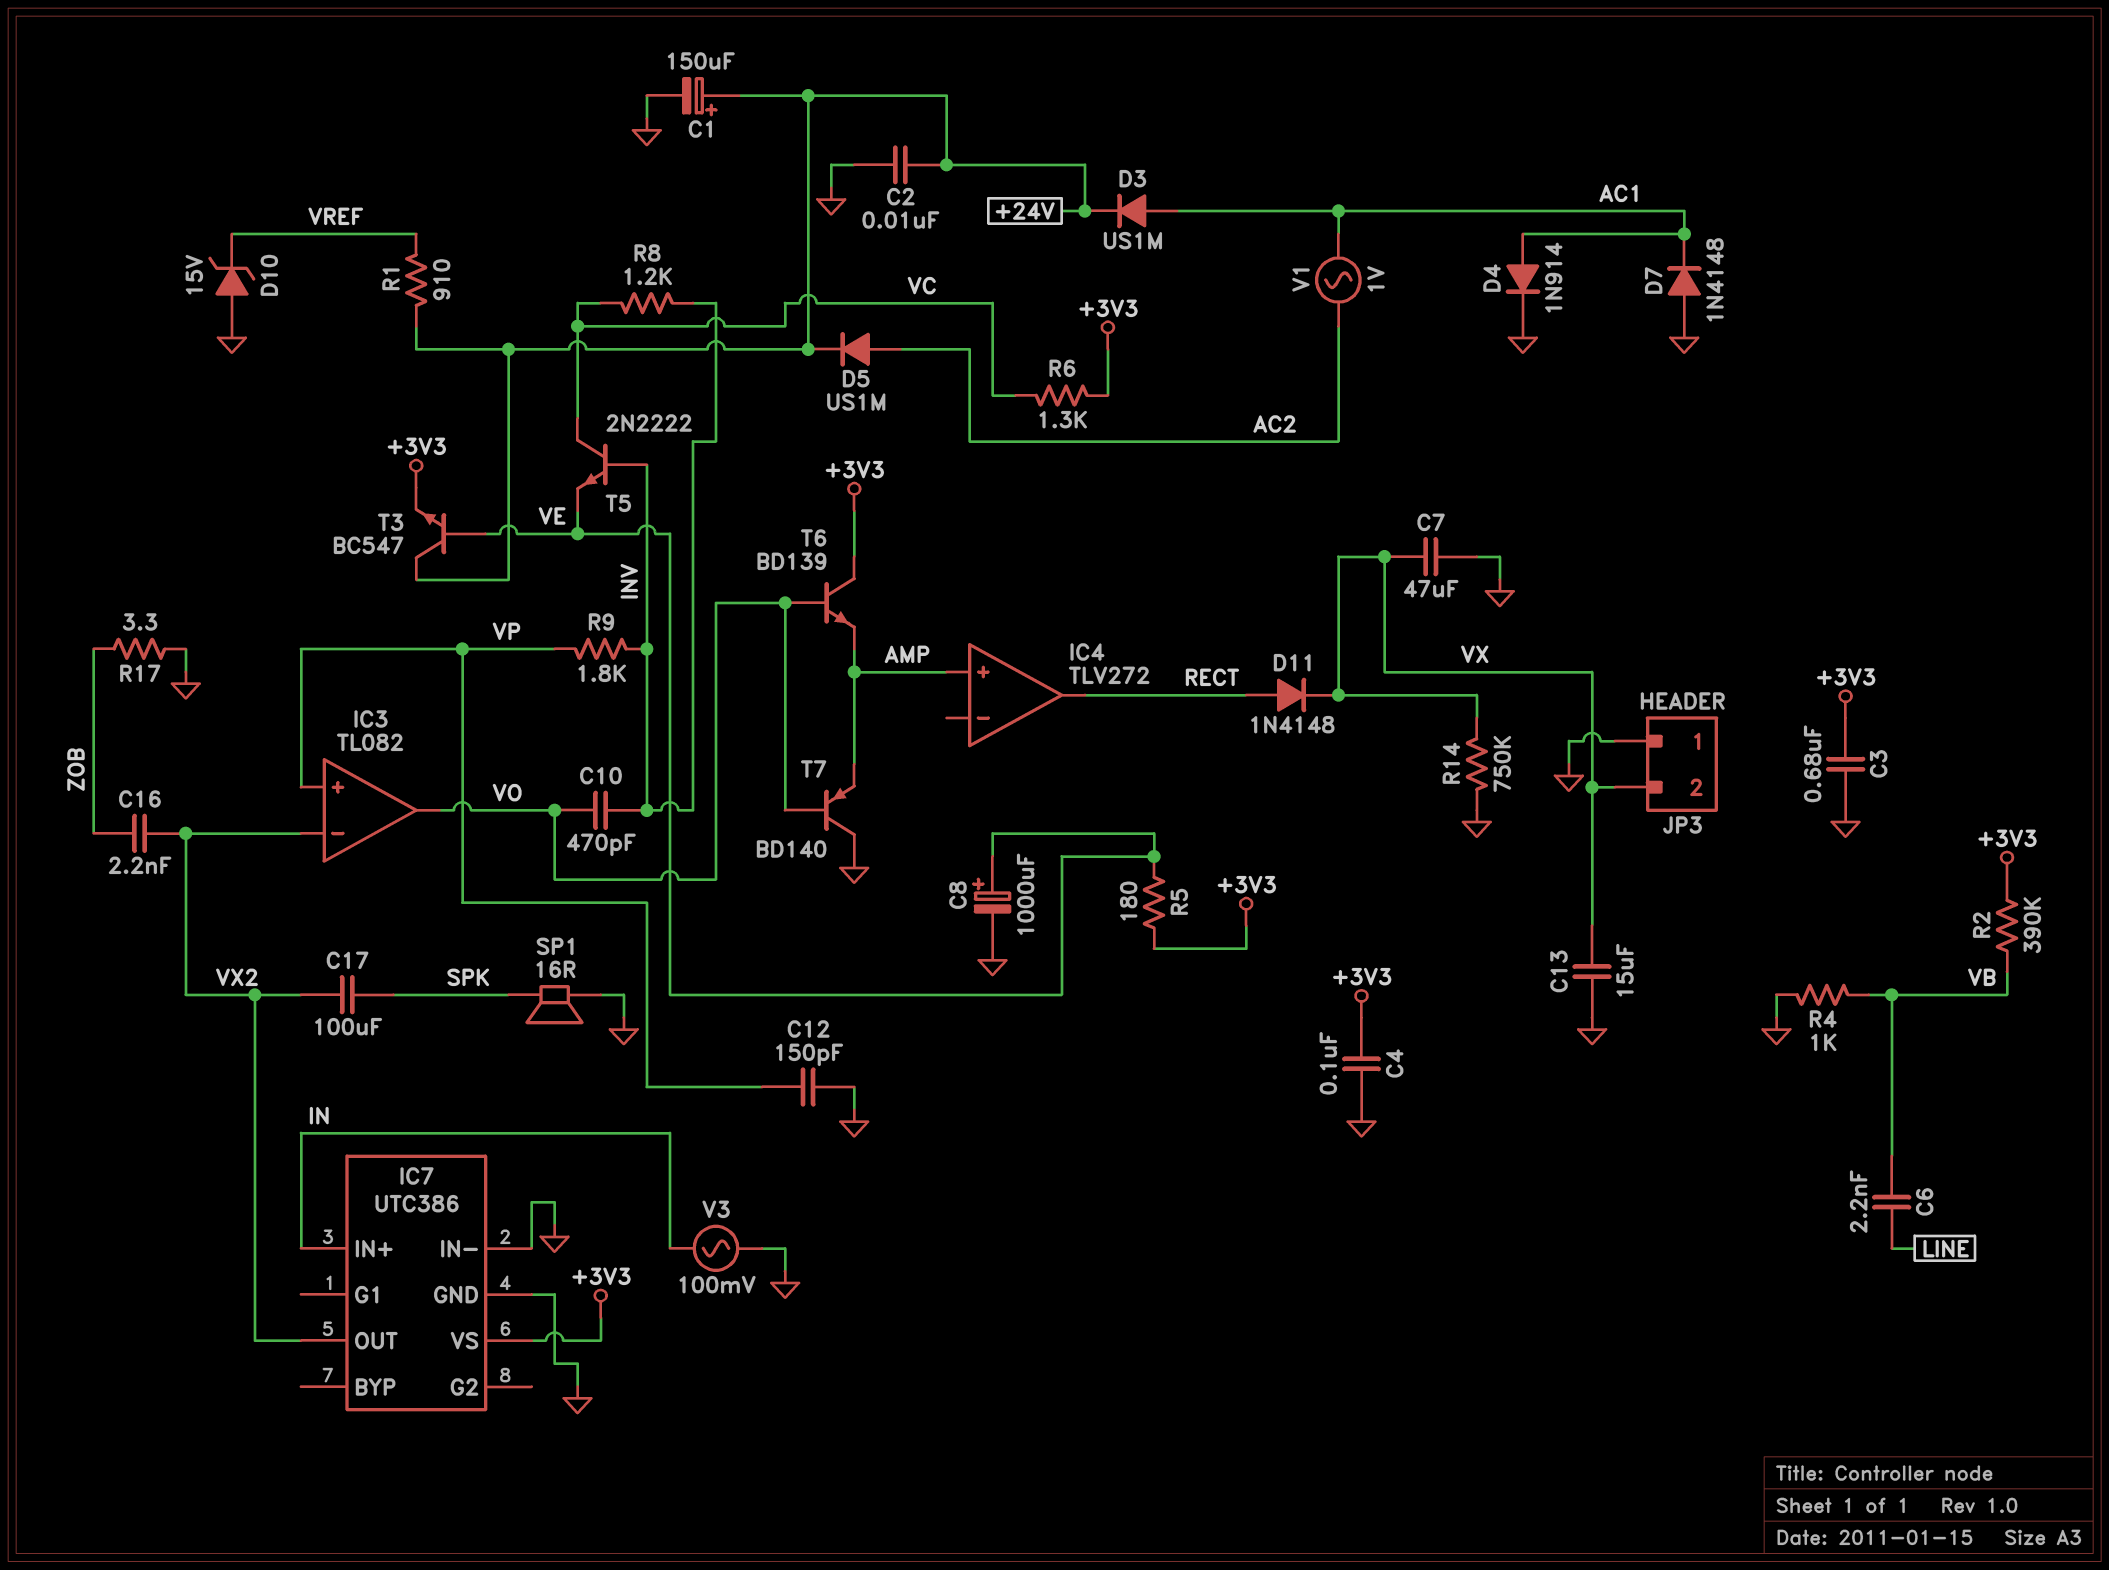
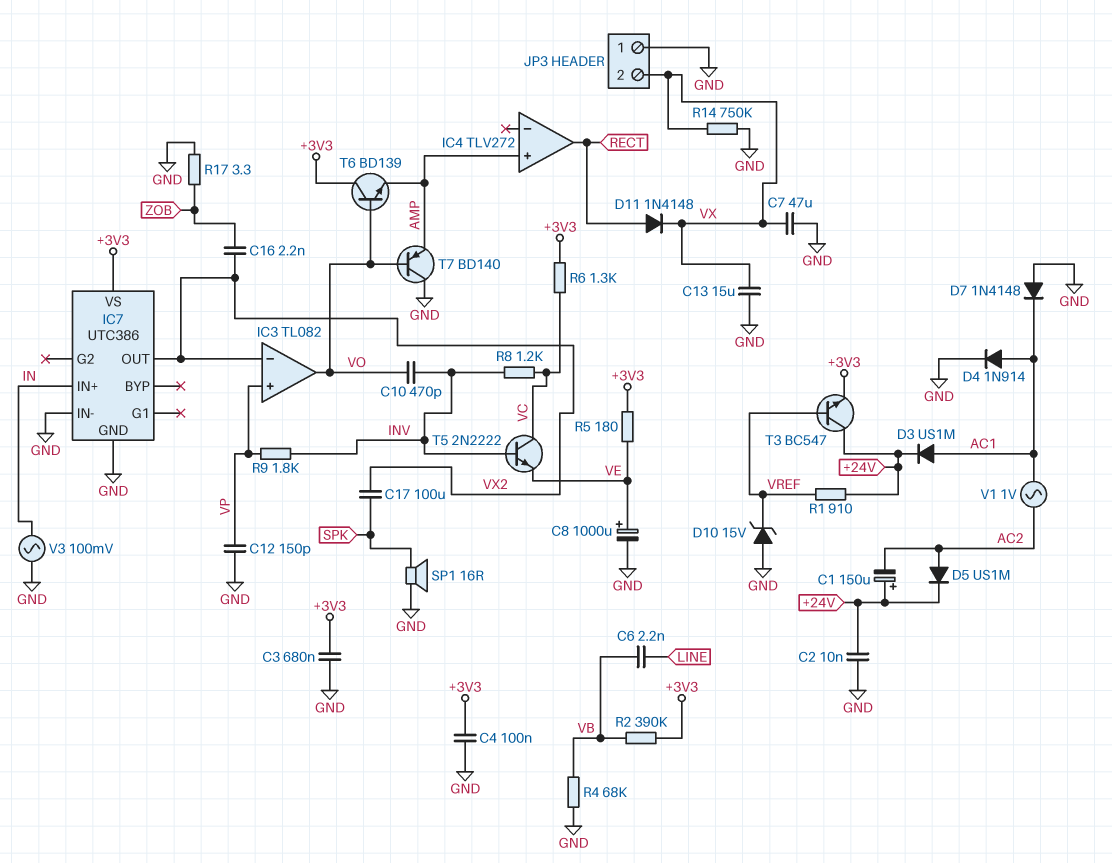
C1: 150uF (plus +24V, minus GND) -> 150uF (plus +24V, minus AC2)
R4: 1k (GND, VB) -> 68k (GND, VB)
T3: NPN BC547 (B VE, C +24V, E +3V3) -> NPN BC547 (B VREF, C +24V, E +3V3)

